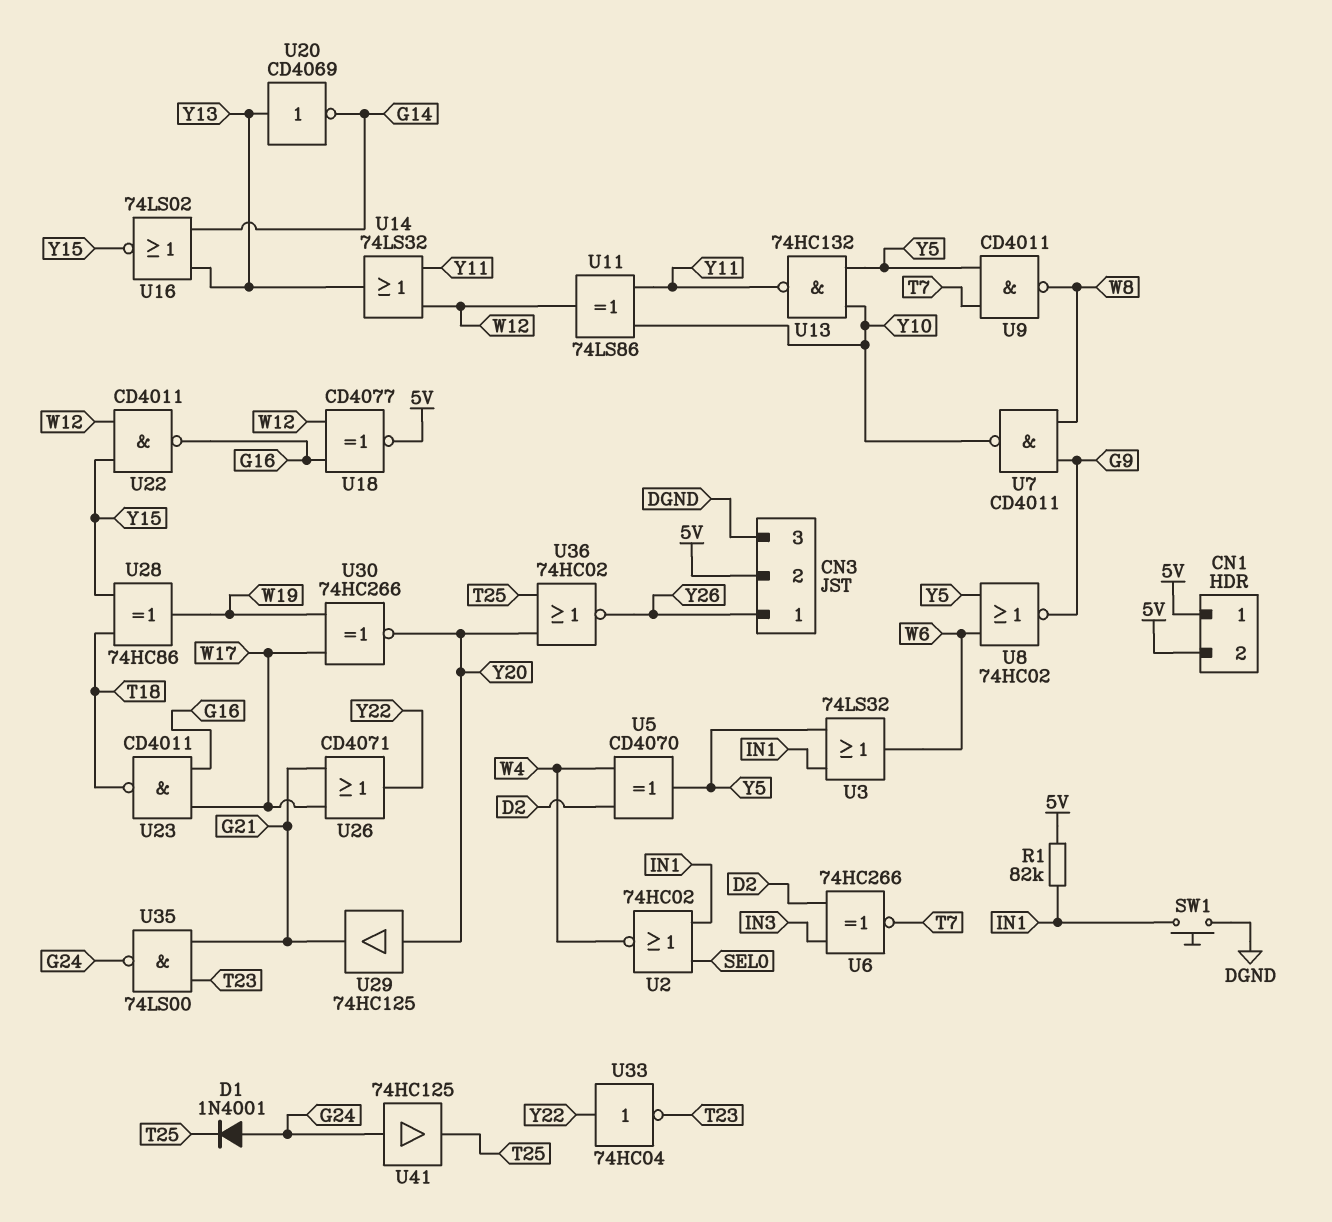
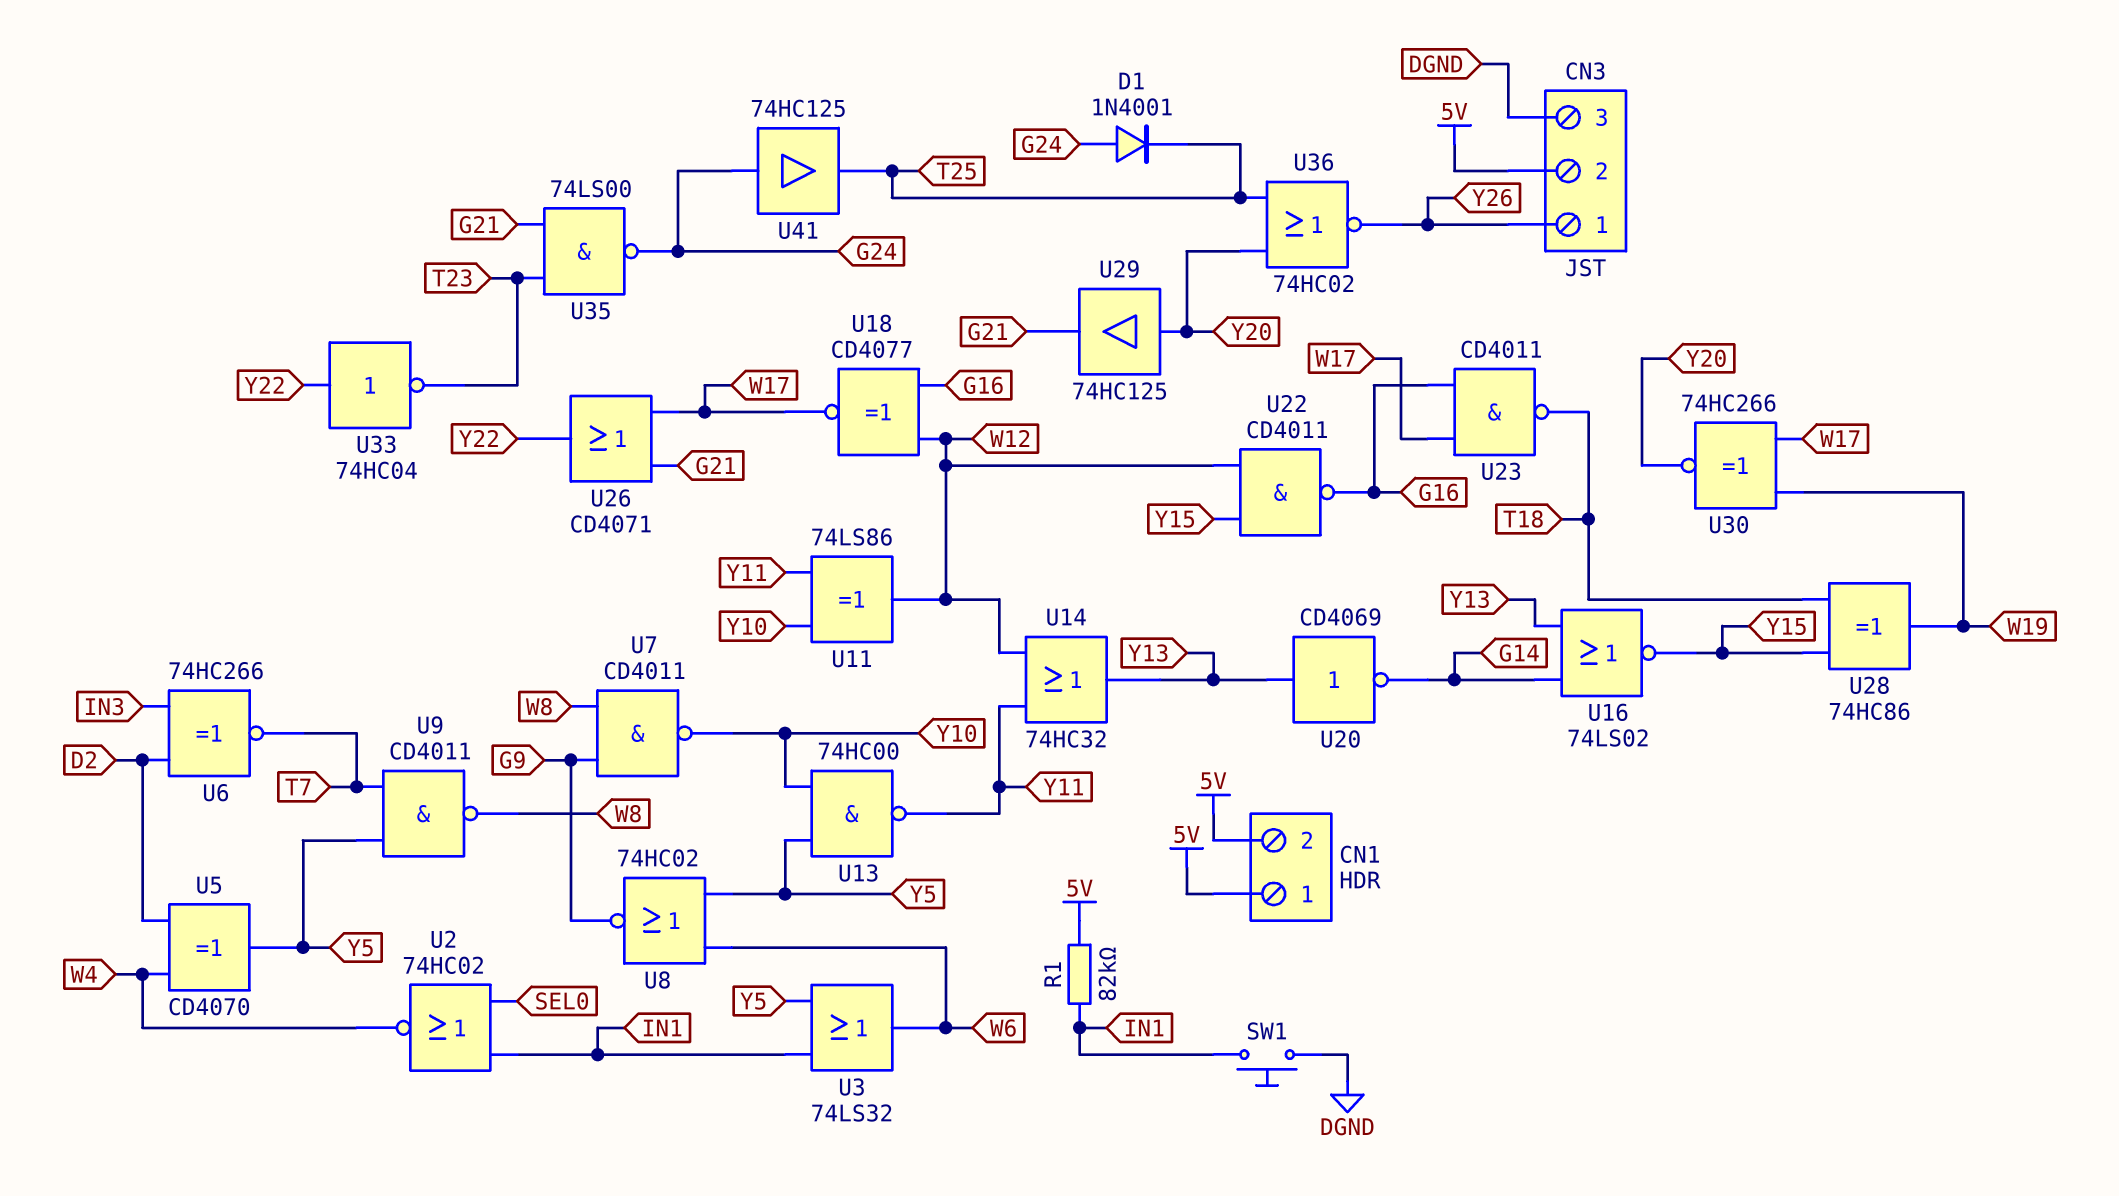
U13: NAND 74HC132 (in Y5, in Y10, out Y11) -> NAND 74HC00 (in Y5, in Y10, out Y11)
U14: OR 74LS32 (in W12, in Y11, out Y13) -> OR 74HC32 (in W12, in Y11, out Y13)
U18: XNOR CD4077 (in G16, in W12, out 5V) -> XNOR CD4077 (in G16, in W12, out W17)

